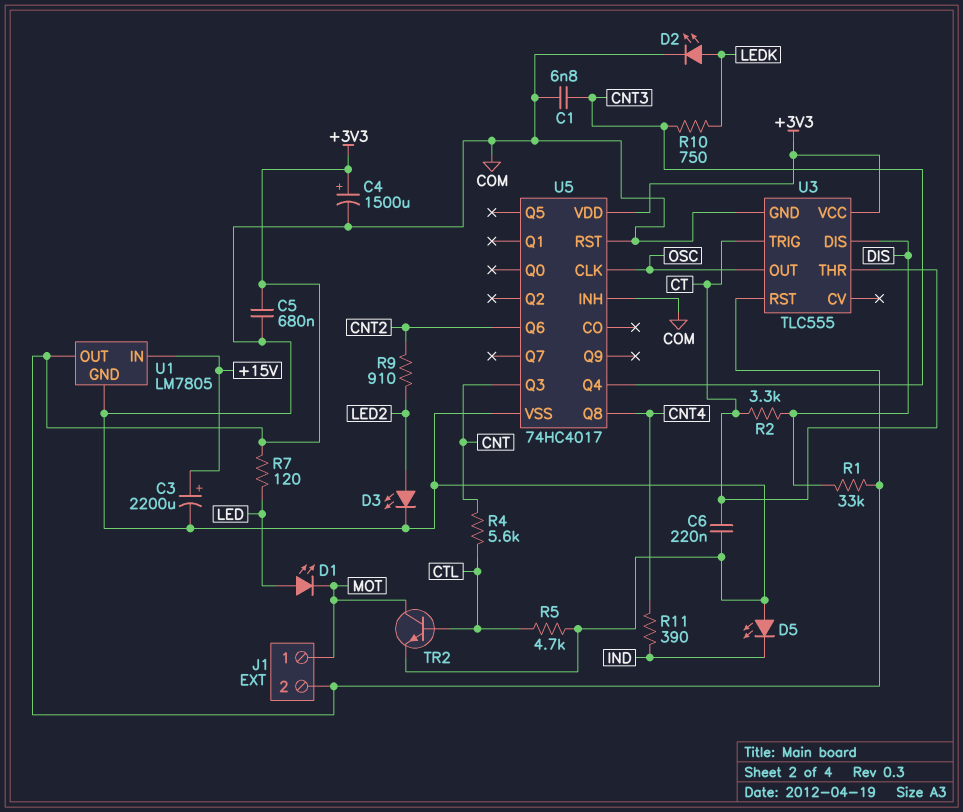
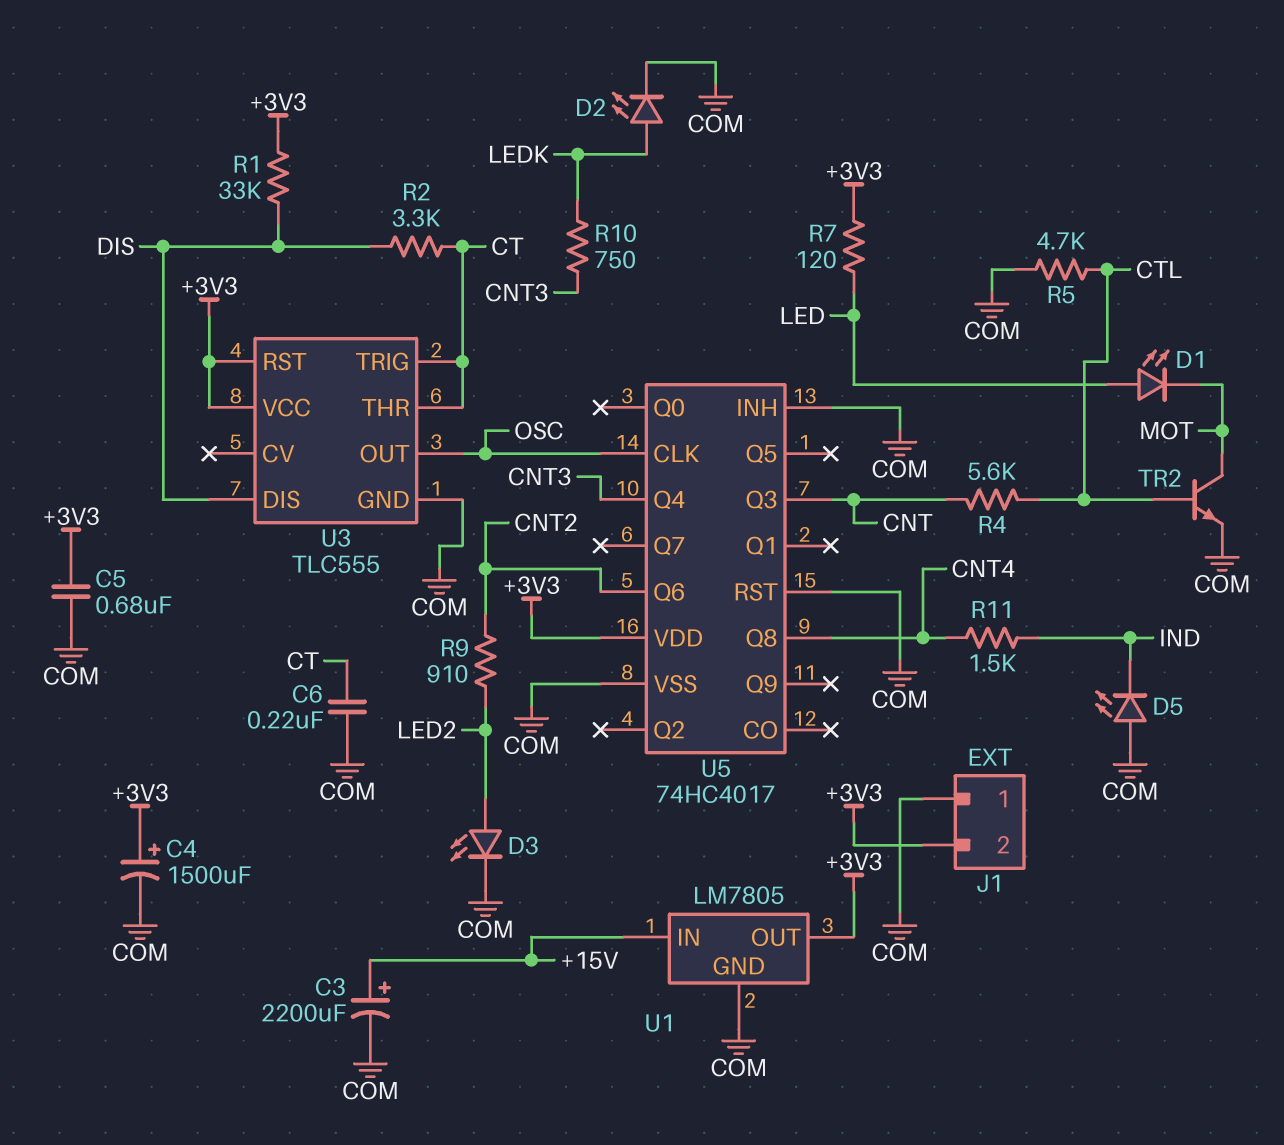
C1: 6.8nF (CNT3, COM) -> none
J1 pin 1: MOT -> COM
R11: 390 (CNT4, IND) -> 1.5k (CNT4, IND)

